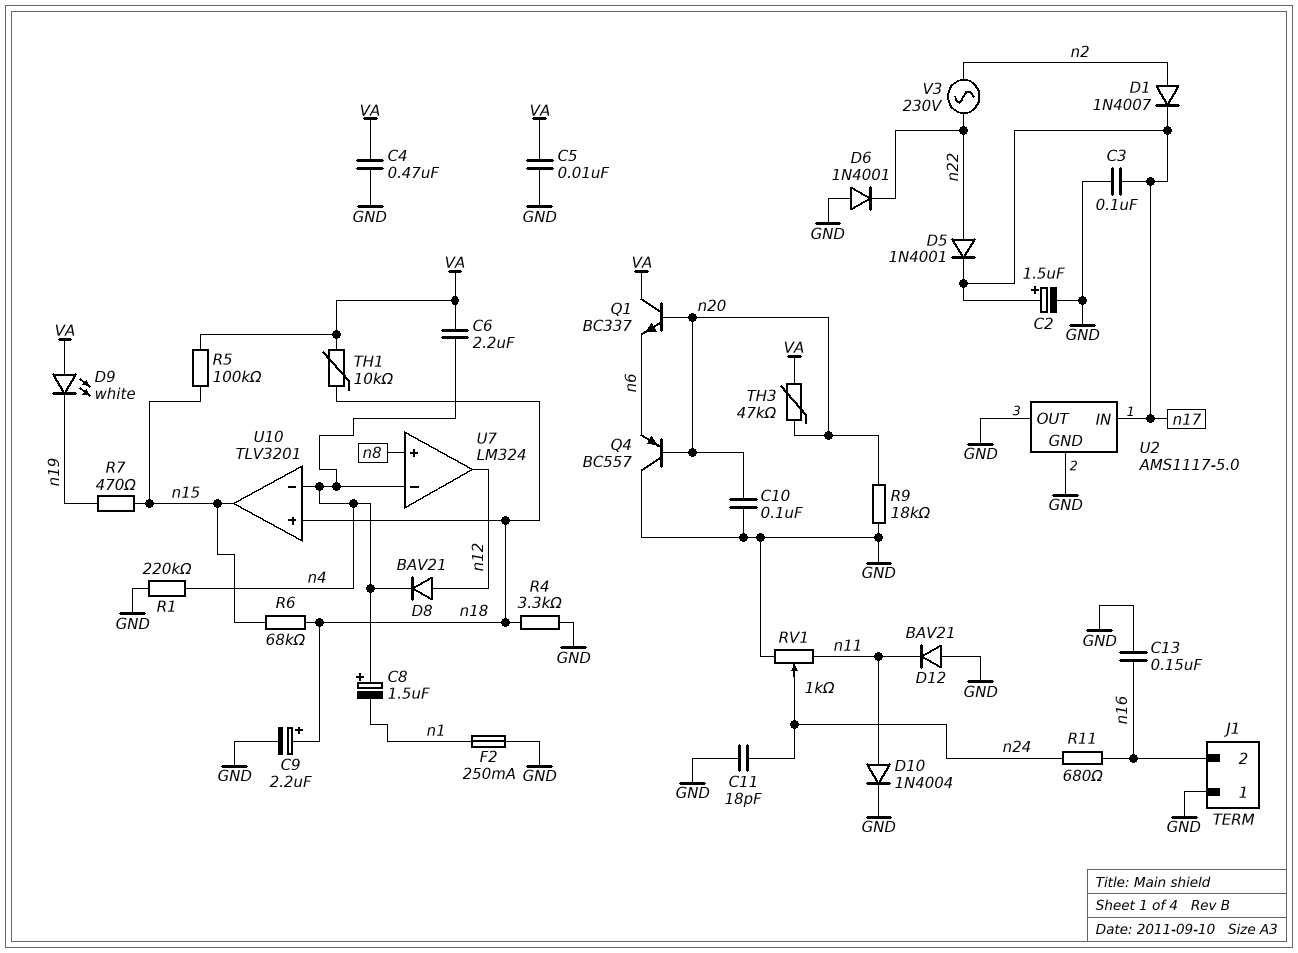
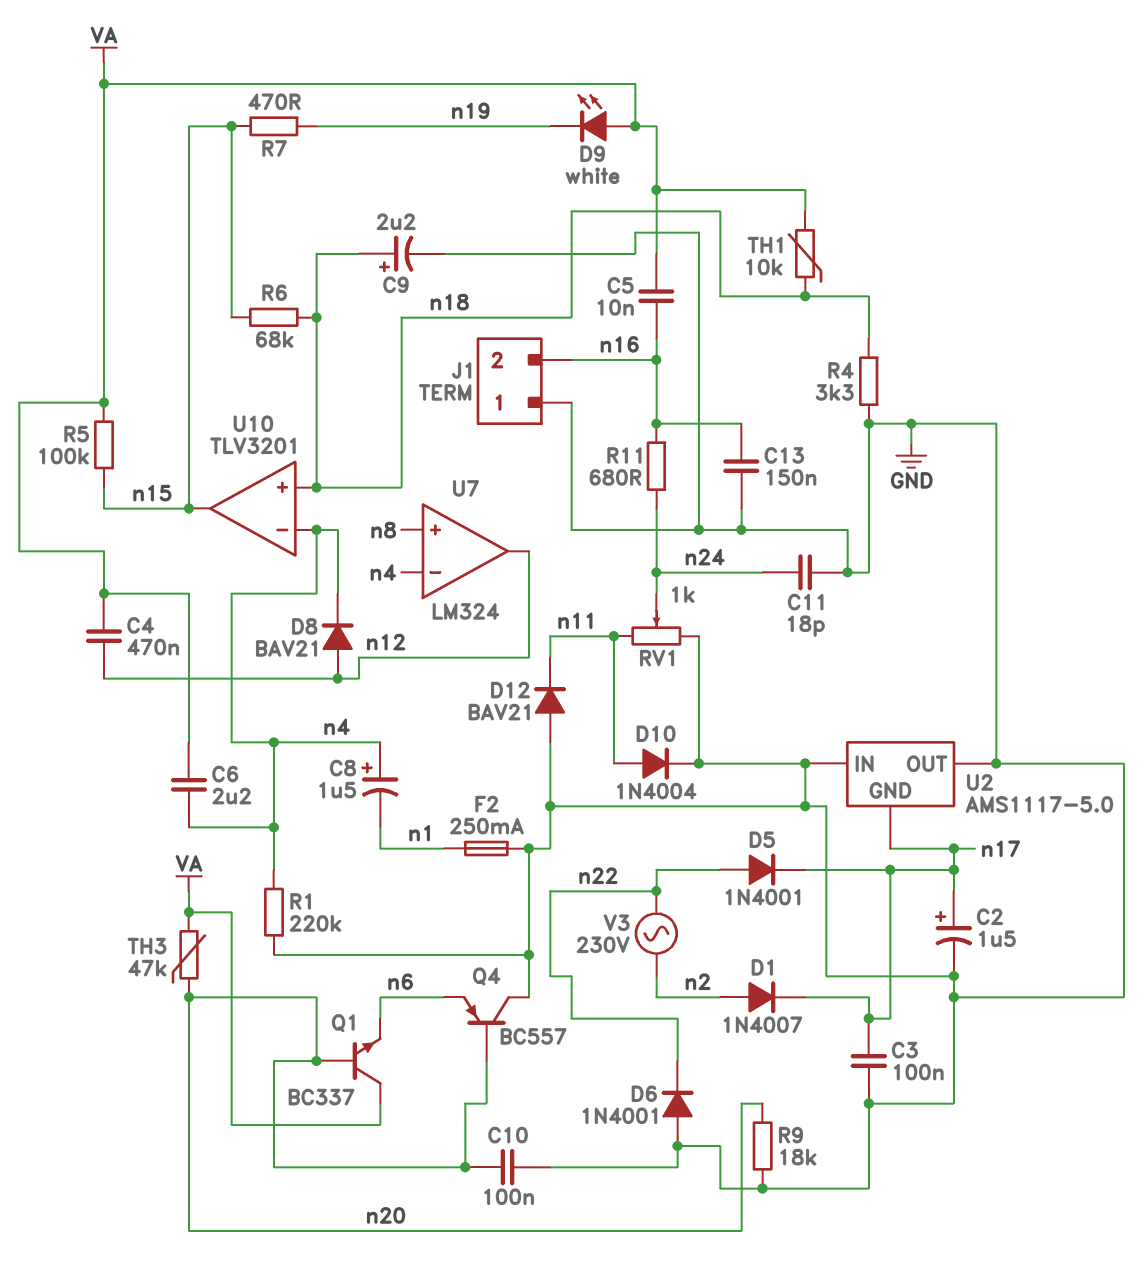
C4: 470nF (GND, VA) -> 470nF (VA, n12)
C5: 10nF (GND, VA) -> 10nF (VA, n16)
U2 pin GND: GND -> n17
U2 pin IN: n17 -> GND

